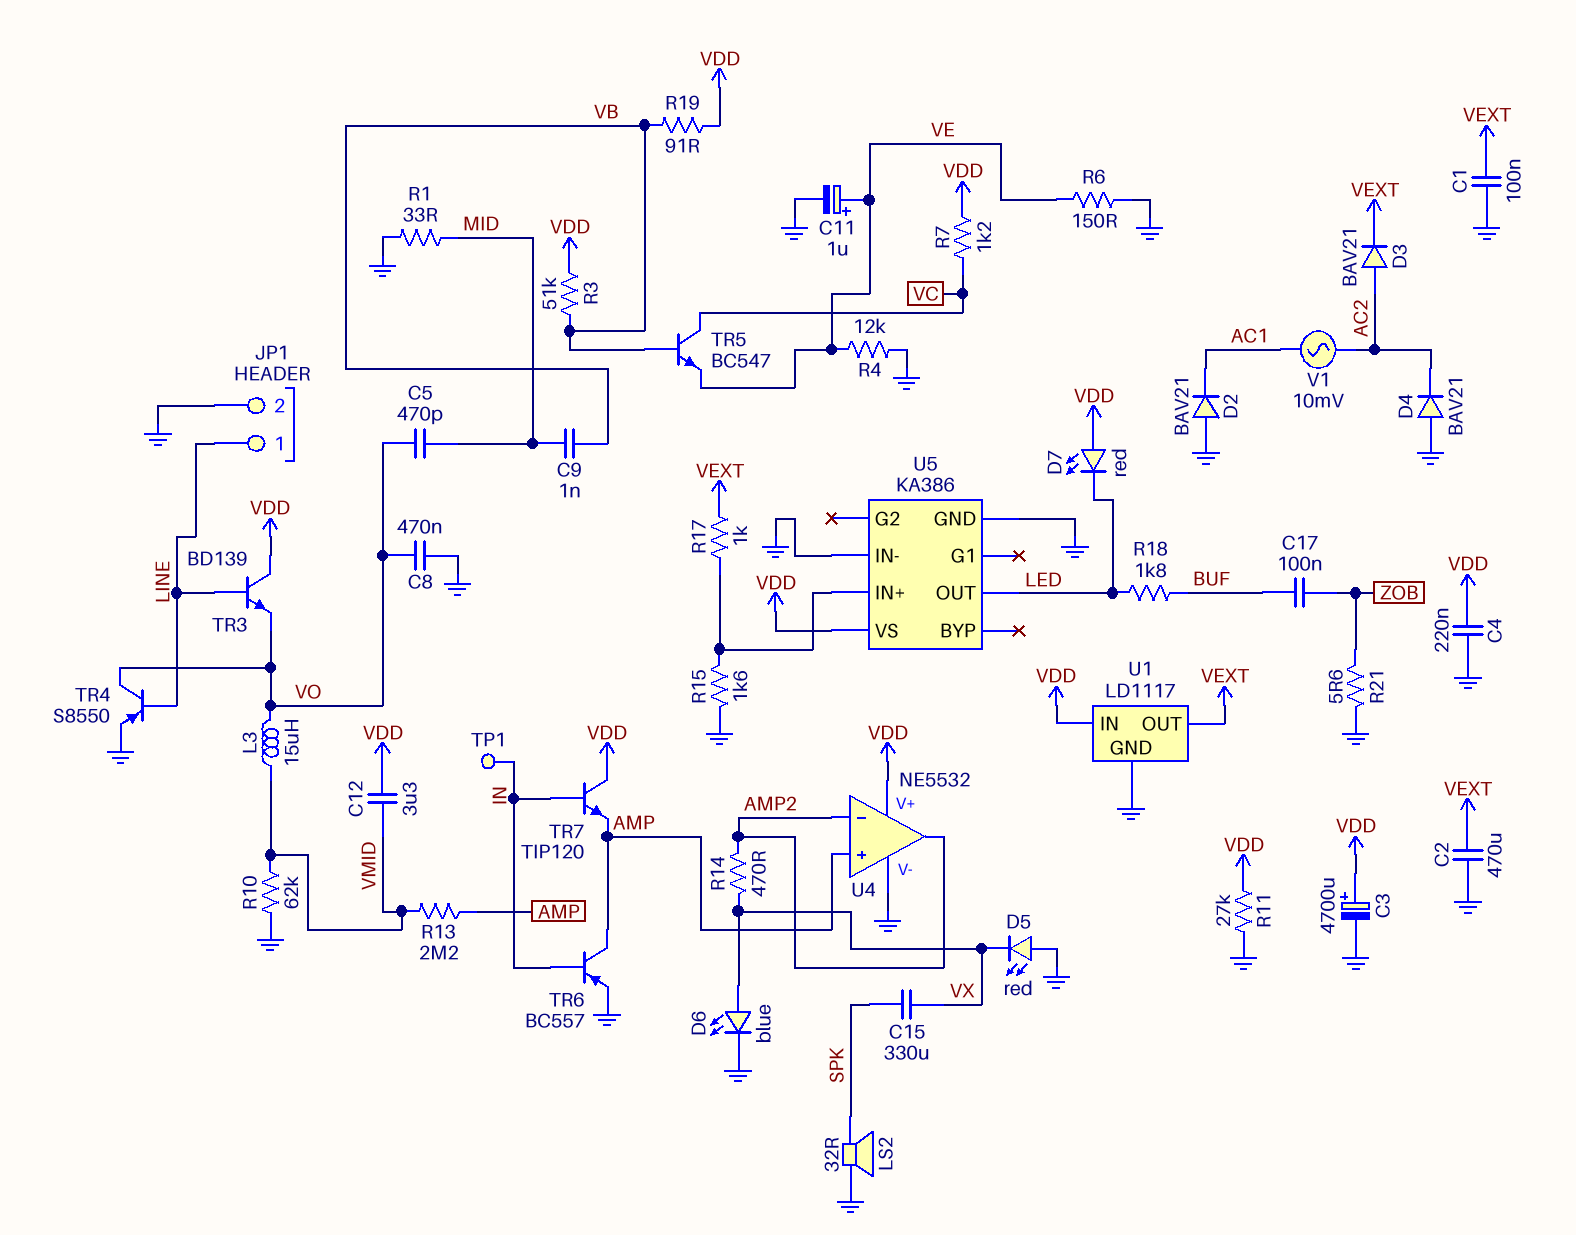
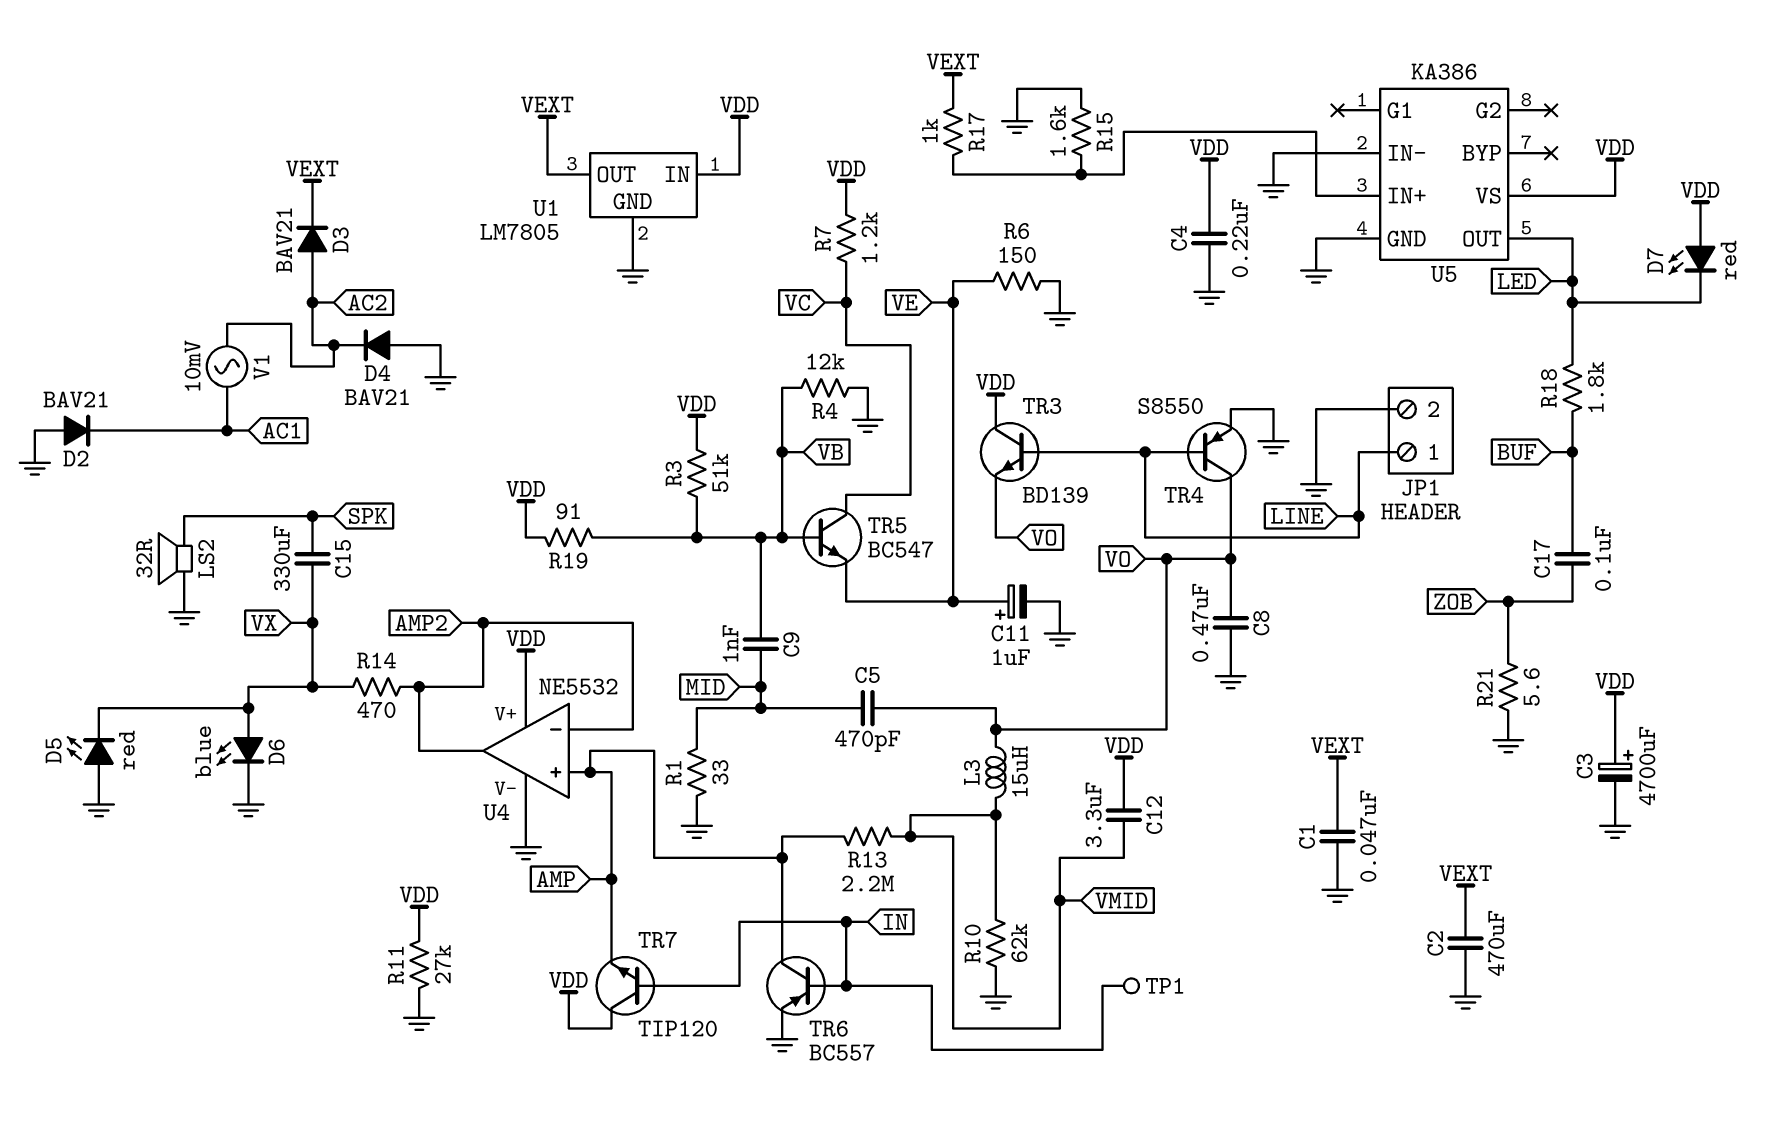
C1: 100nF (GND, VEXT) -> 47nF (GND, VEXT)
R4: 12k (GND, VE) -> 12k (GND, VB)
U1: LD1117 -> LM7805

